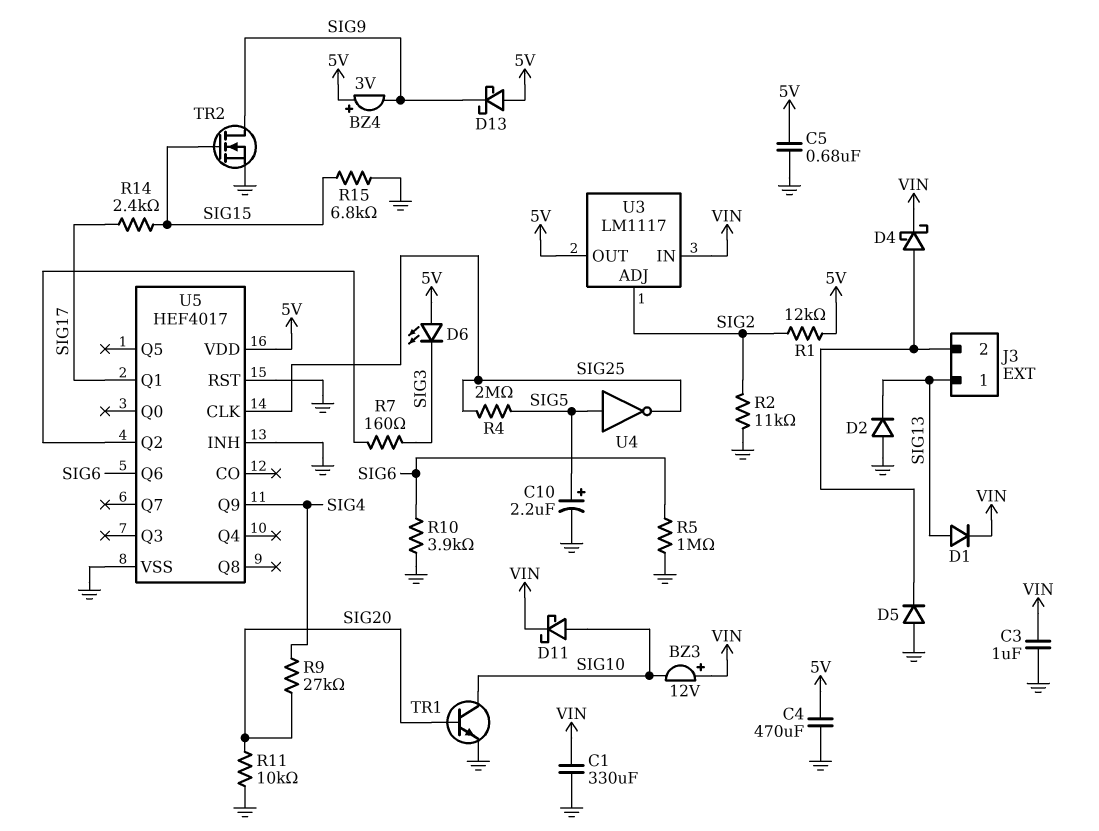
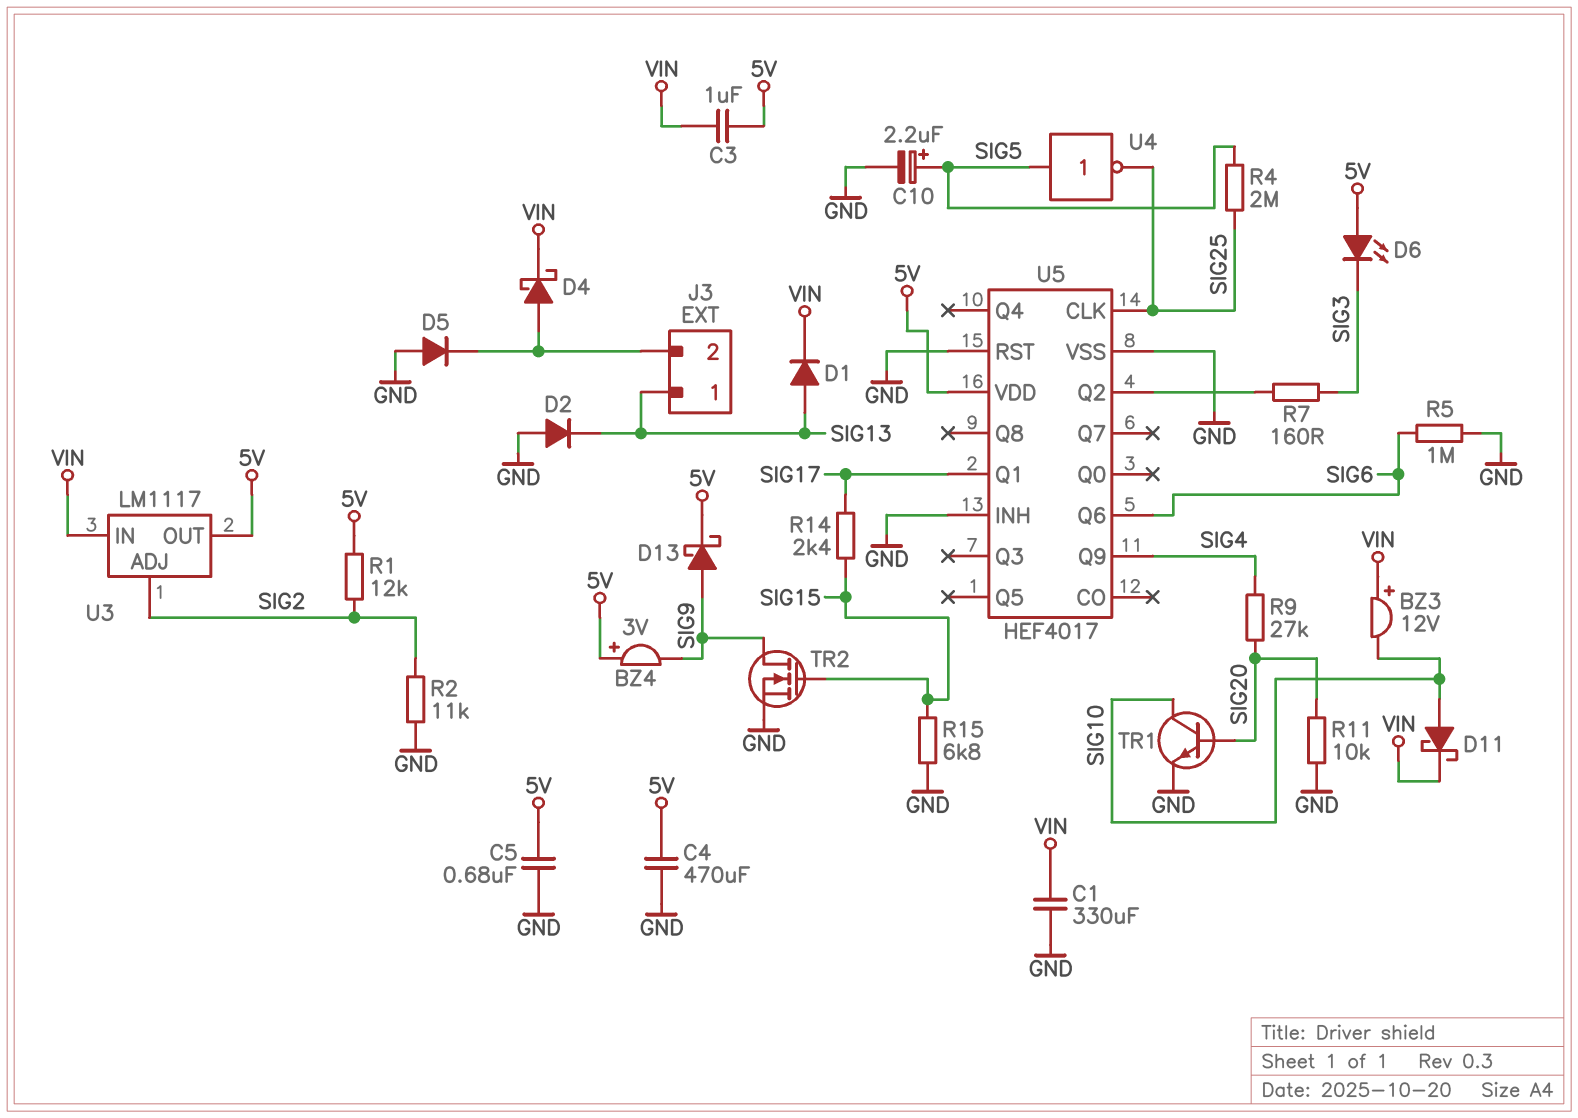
C3: 1uF (GND, VIN) -> 1uF (5V, VIN)
D13: schottky (A 5V, K SIG9) -> schottky (A SIG9, K 5V)
R10: 3.9k (GND, SIG6) -> none

